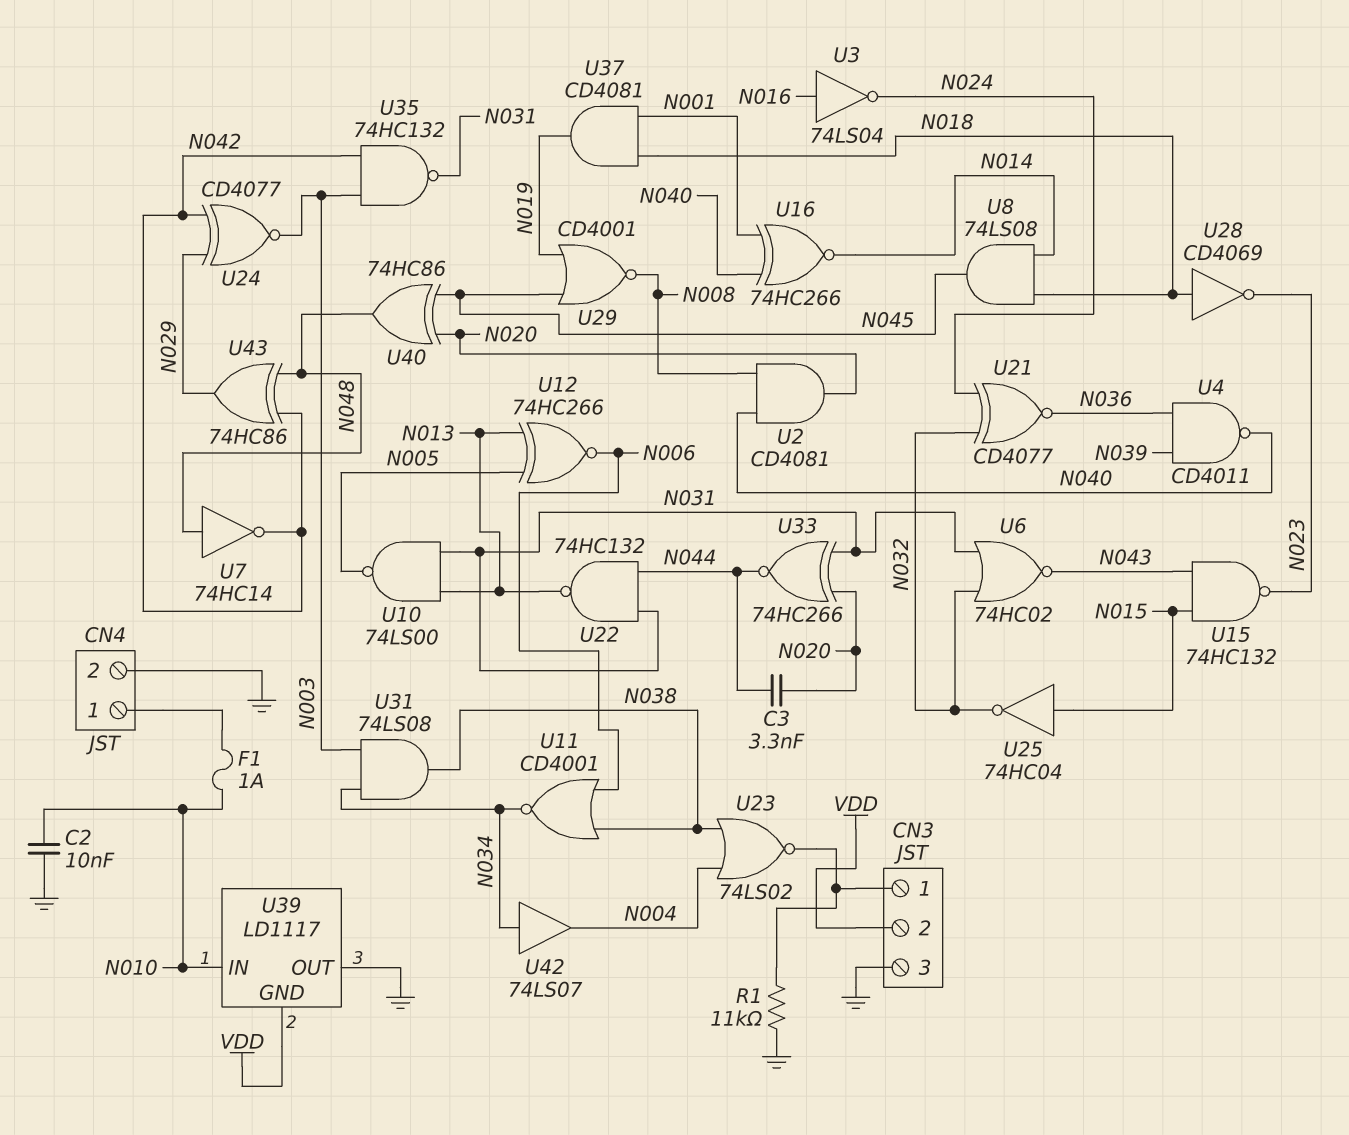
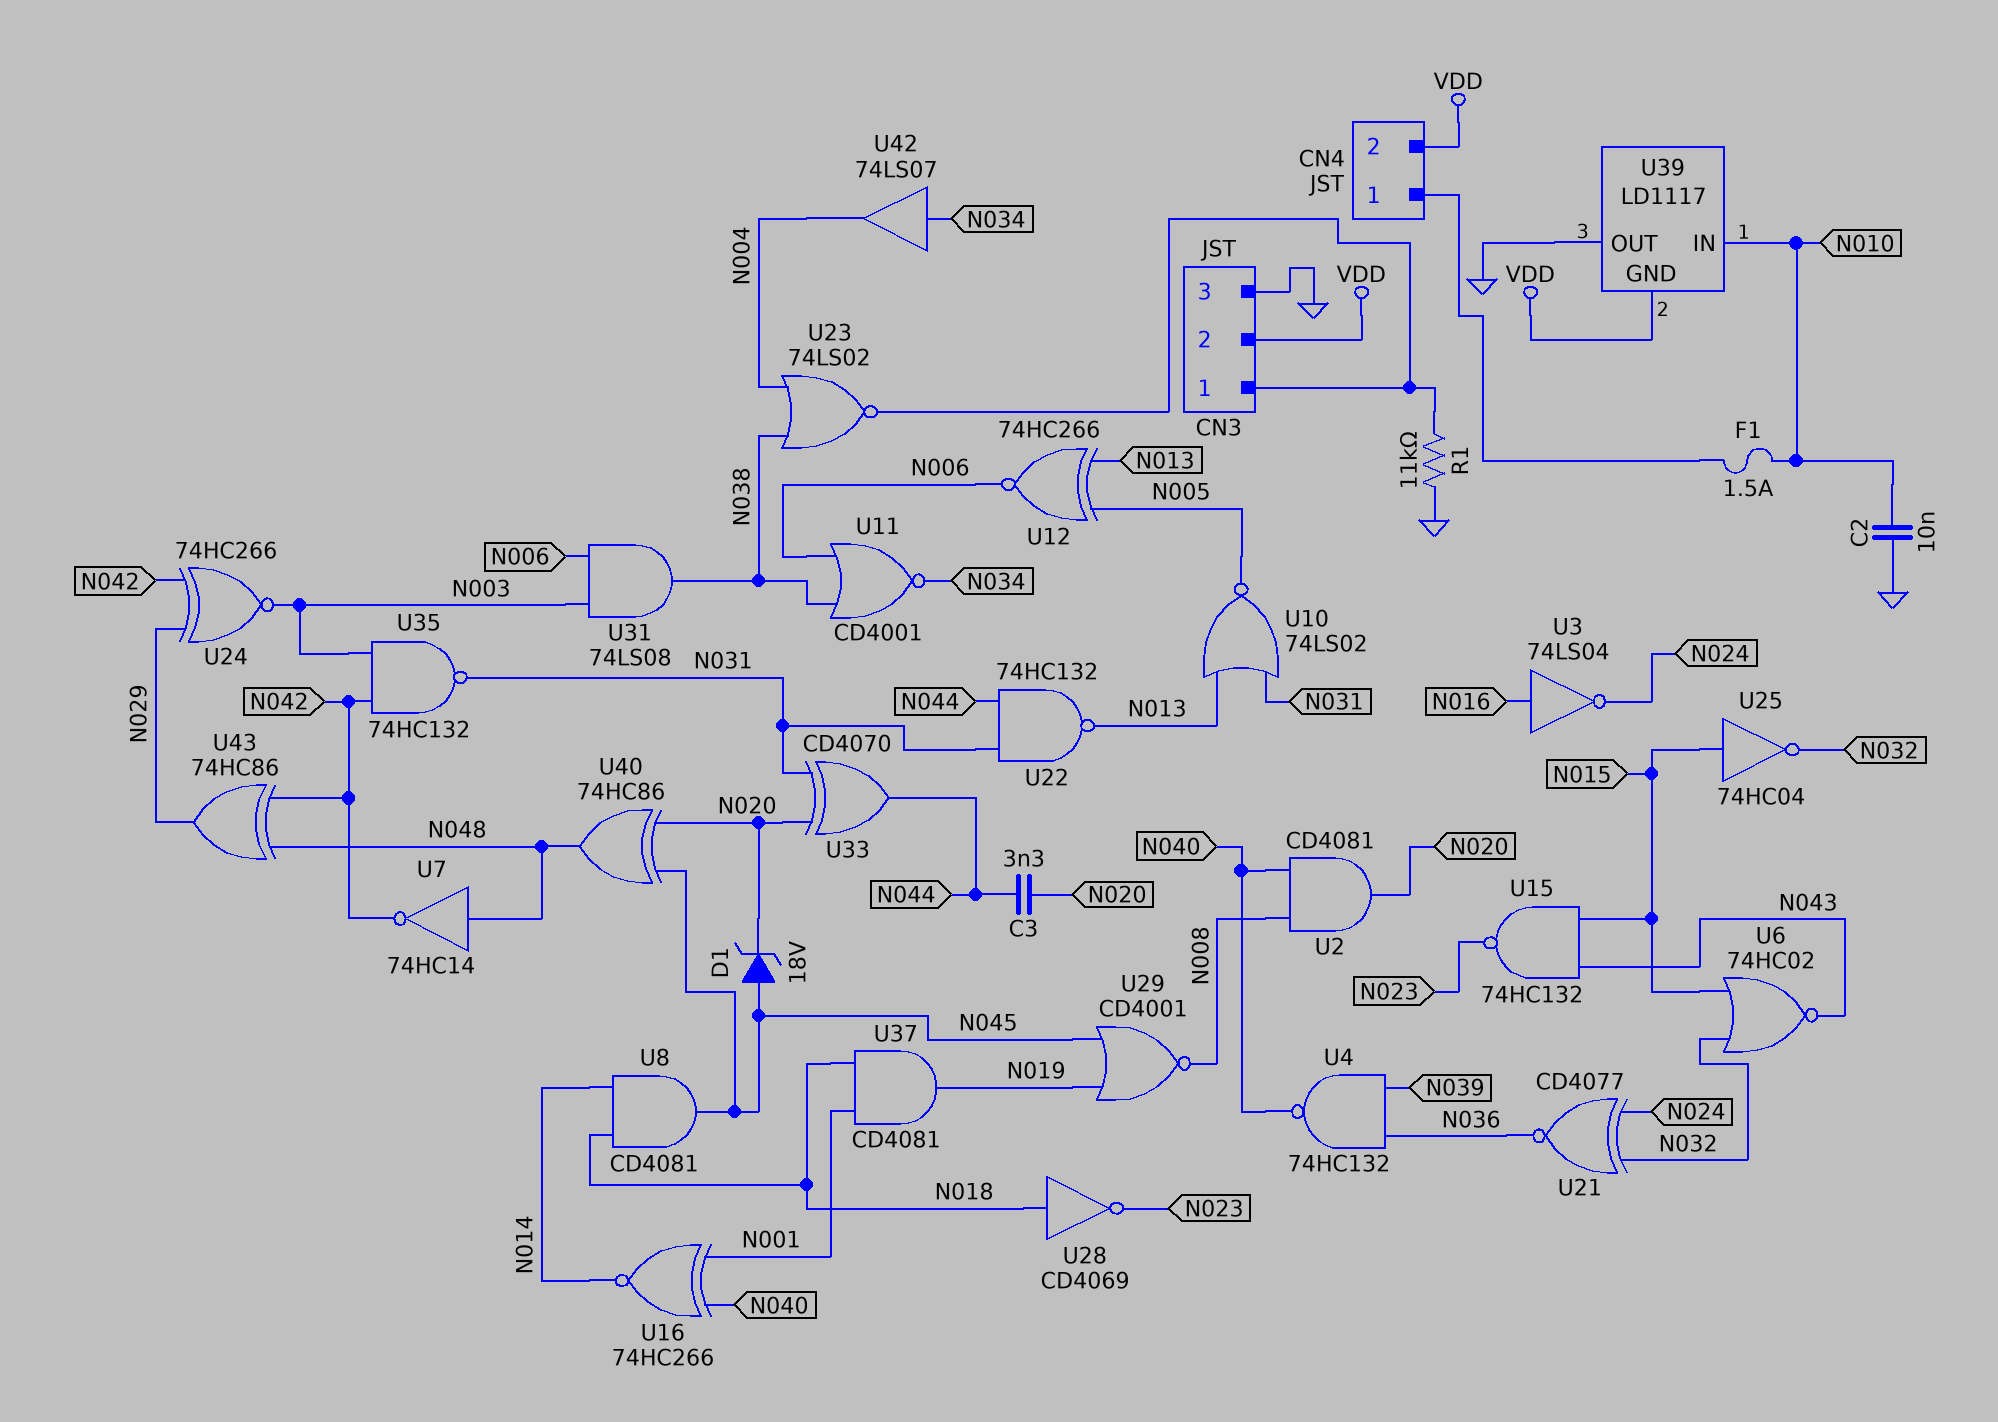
CN4 pin 2: GND -> VDD
D1: none -> zener 18V (A N045, K N020)
F1: 1A (CN4/1, N010) -> 1.5A (CN4/1, N010)
U4: NAND CD4011 (in N036, in N039, out N040) -> NAND 74HC132 (in N036, in N039, out N040)
U6: NOR 74HC02 (in N031, in N032, out N043) -> NOR 74HC02 (in N015, in N032, out N043)
U8: AND 74LS08 (in N014, in N018, out N045) -> AND CD4081 (in N014, in N018, out N045)
U10: NAND 74LS00 (in N013, in N031, out N005) -> NOR 74LS02 (in N013, in N031, out N005)
U24: XNOR CD4077 (in N029, in N042, out N003) -> XNOR 74HC266 (in N029, in N042, out N003)
U31: AND 74LS08 (in N003, in N034, out N038) -> AND 74LS08 (in N003, in N006, out N038)
U33: XNOR 74HC266 (in N020, in N031, out N044) -> XOR CD4070 (in N020, in N031, out N044)

